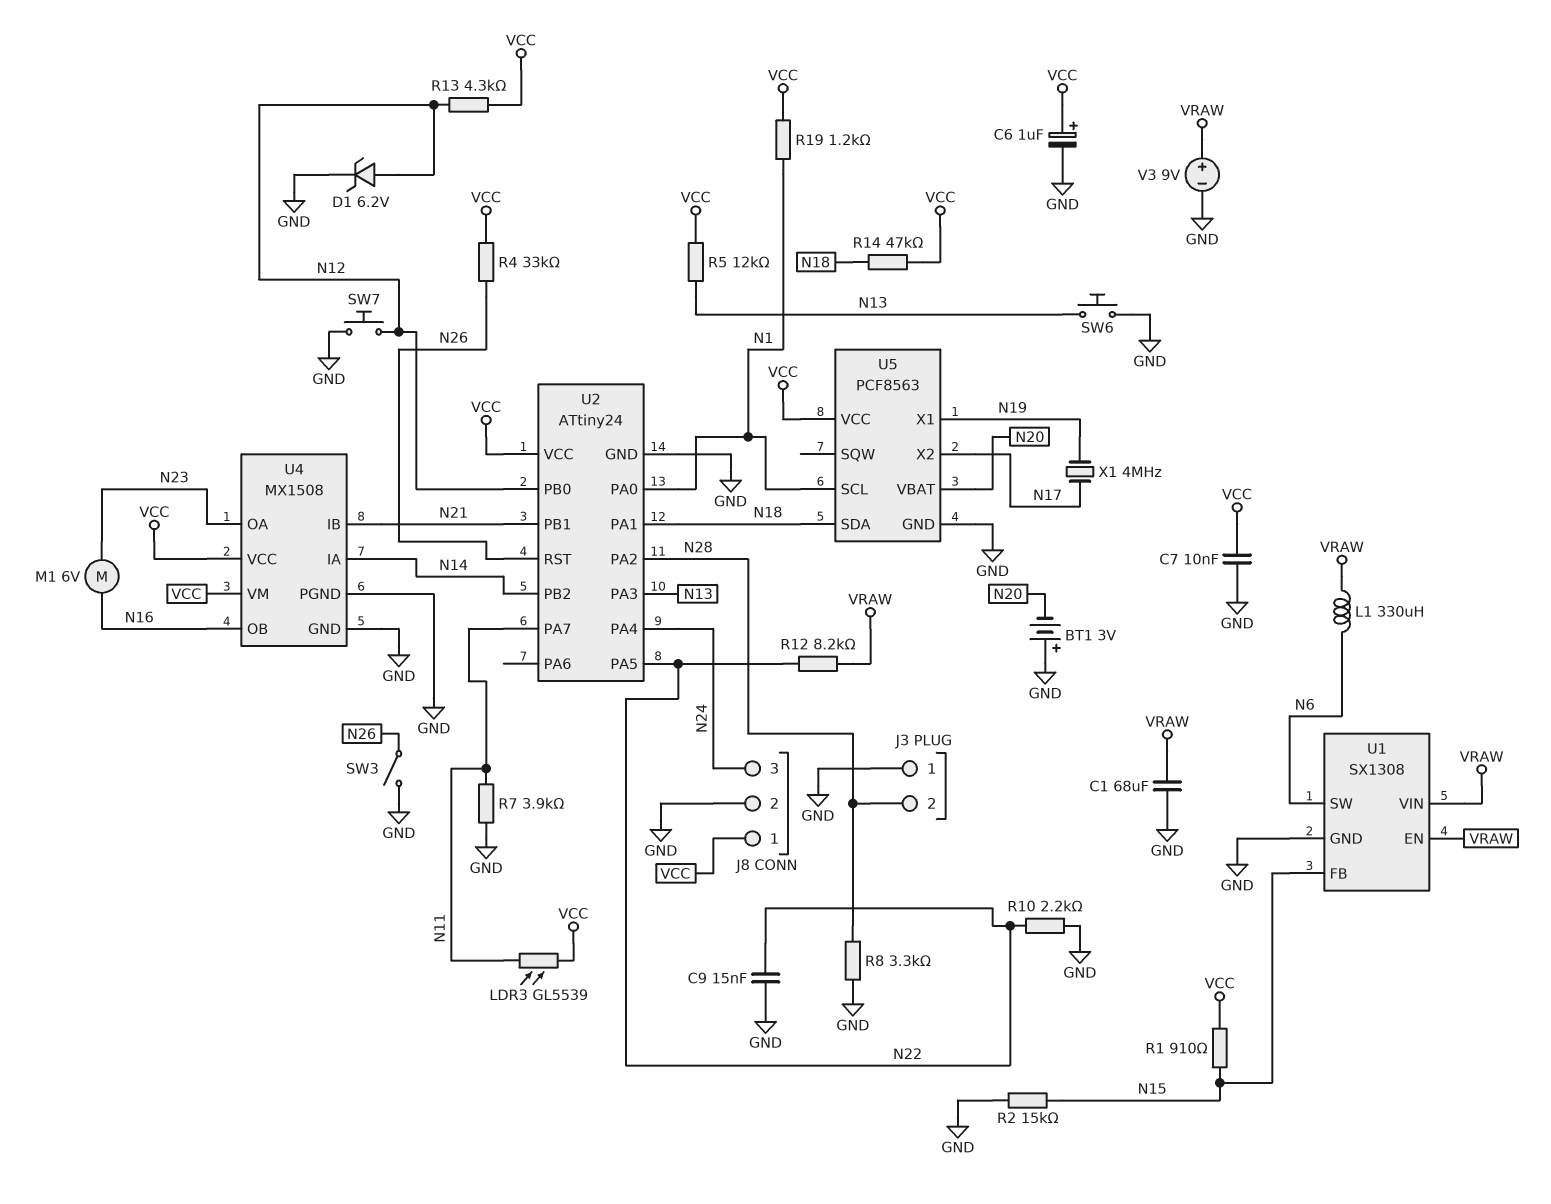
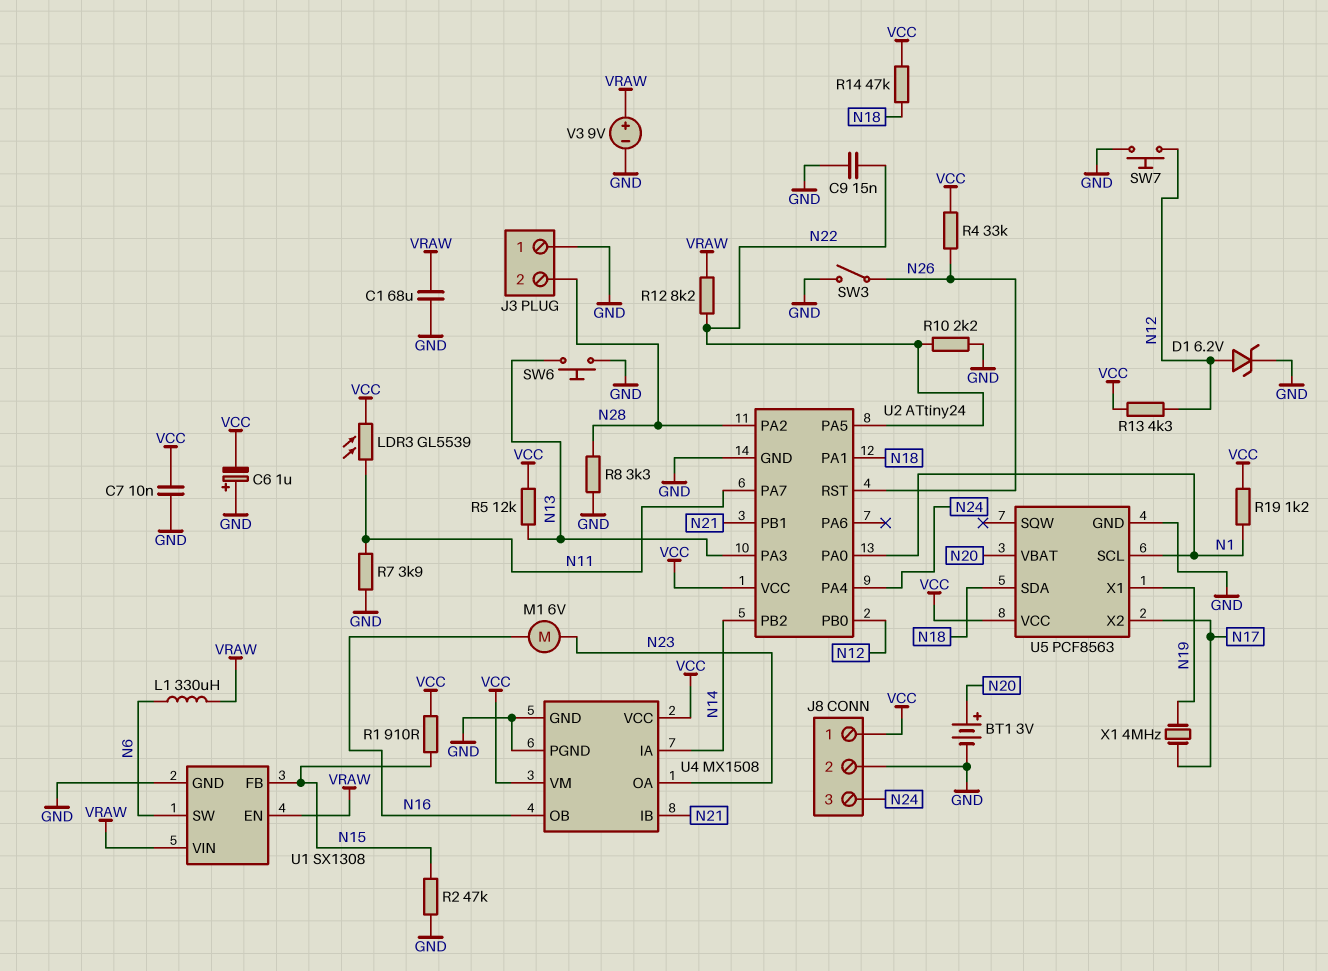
BT1: 3V (plus GND, minus N20) -> 3V (plus N20, minus GND)
C6: 1uF (plus VCC, minus GND) -> 1uF (plus GND, minus VCC)
R2: 15k (GND, N15) -> 47k (GND, N15)

